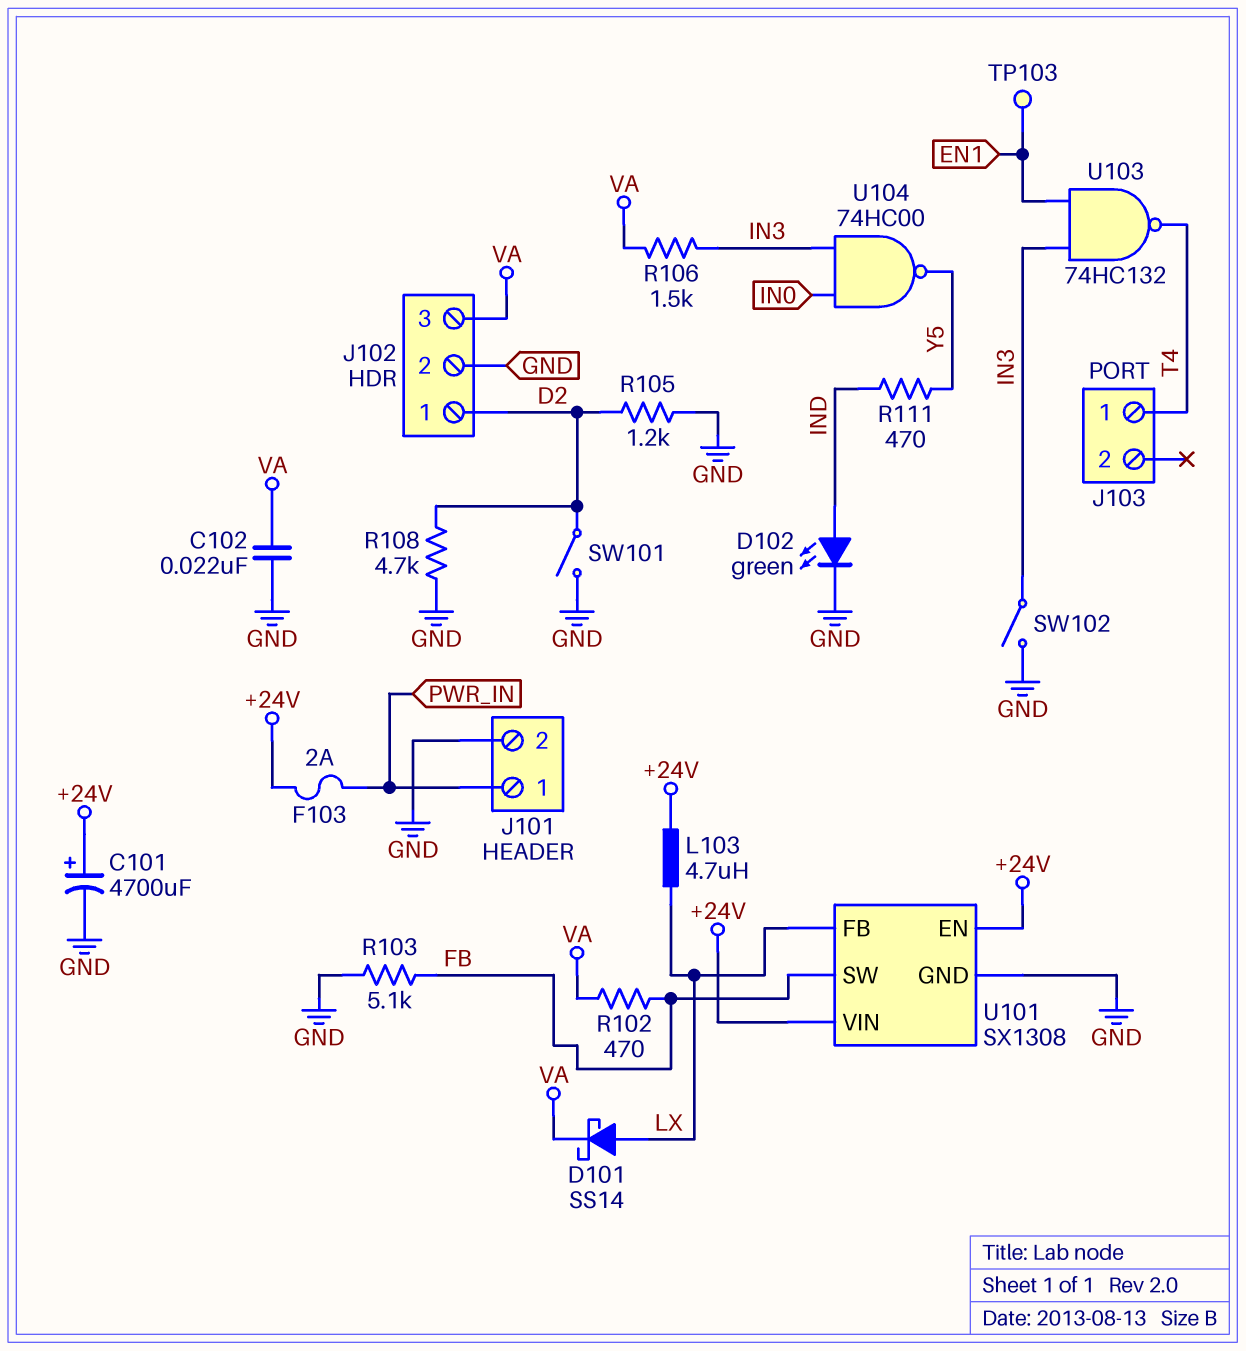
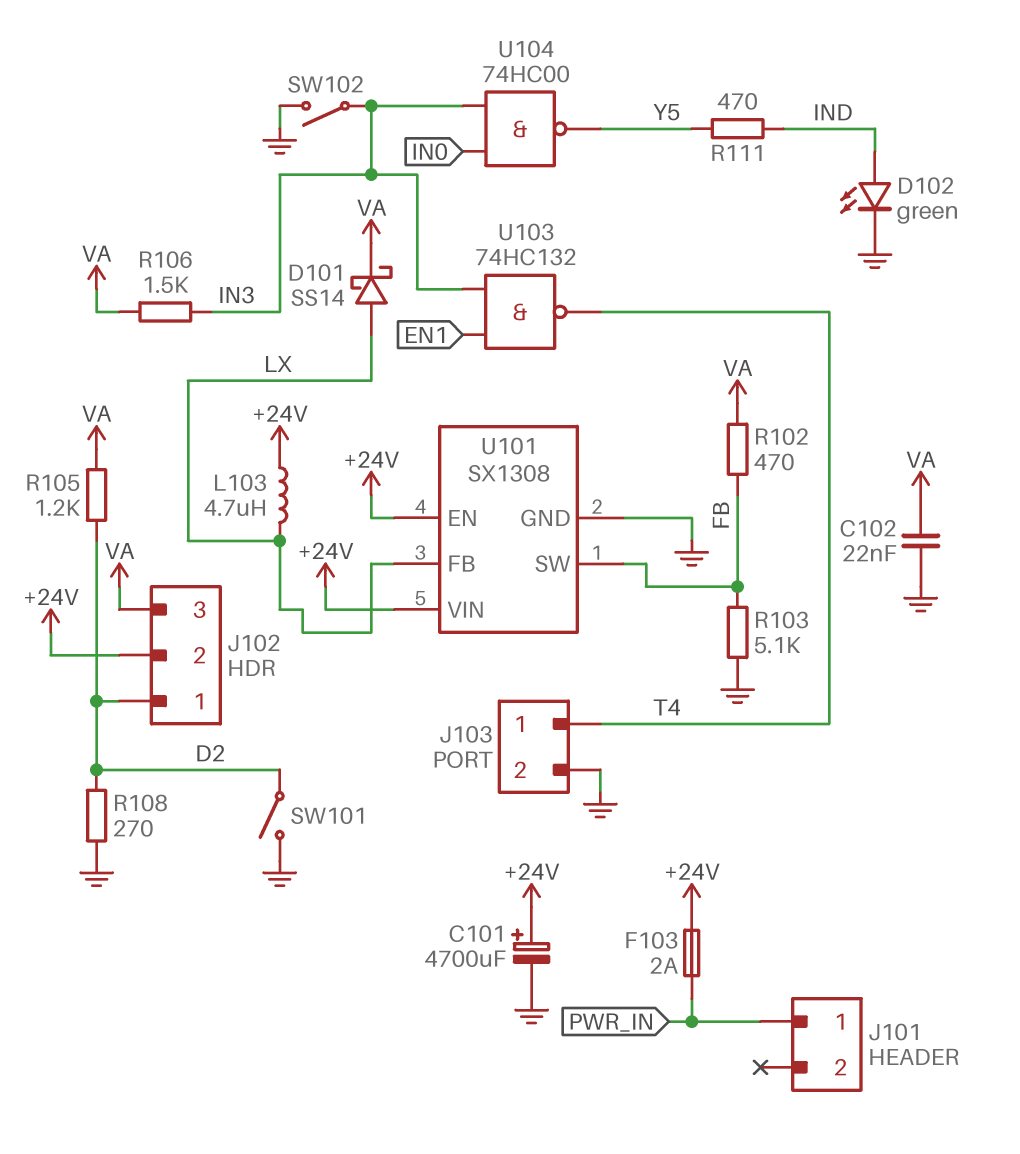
J101 pin 2: GND -> none
J102 pin 2: GND -> +24V
J103 pin 2: none -> GND
R105: 1.2k (D2, GND) -> 1.2k (D2, VA)
R108: 4.7k (D2, GND) -> 270 (D2, GND)
TP103: test point (EN1) -> none

